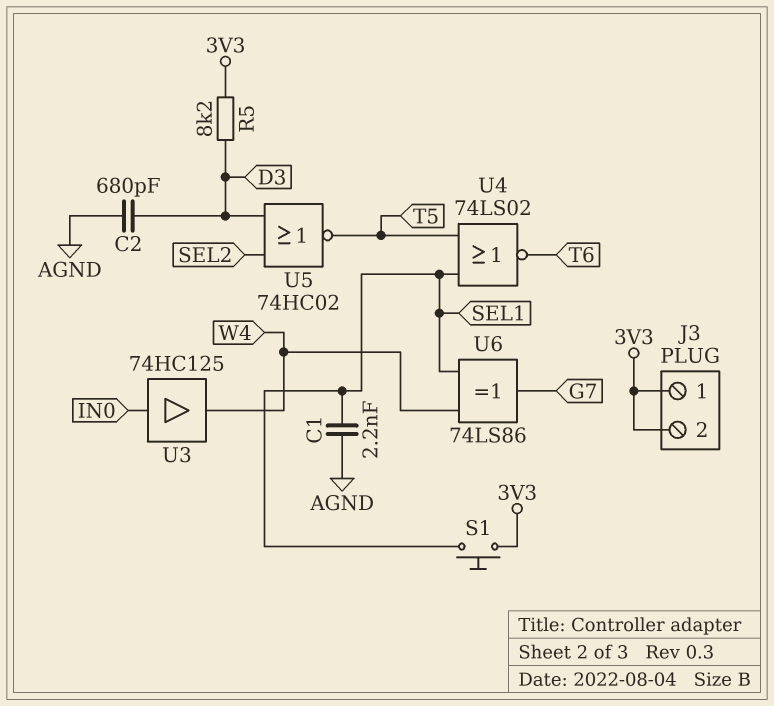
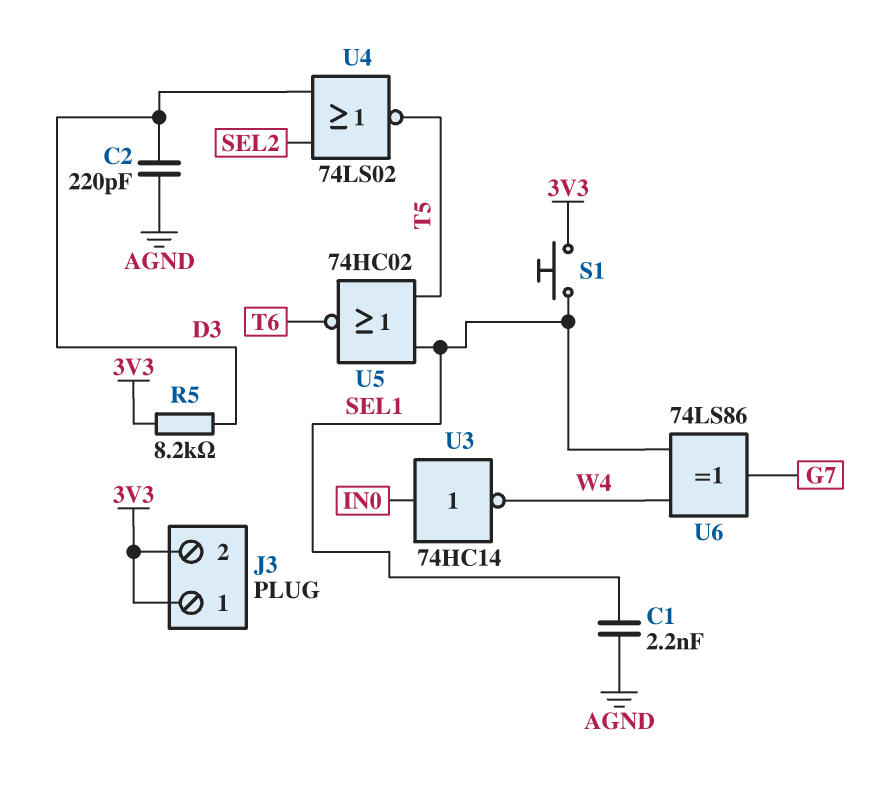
C2: 680pF (AGND, D3) -> 220pF (AGND, D3)
U3: buffer 74HC125 (in IN0, out W4) -> NOT 74HC14 (in IN0, out W4)
U4: NOR 74LS02 (in SEL1, in T5, out T6) -> NOR 74LS02 (in D3, in SEL2, out T5)
U5: NOR 74HC02 (in D3, in SEL2, out T5) -> NOR 74HC02 (in SEL1, in T5, out T6)

